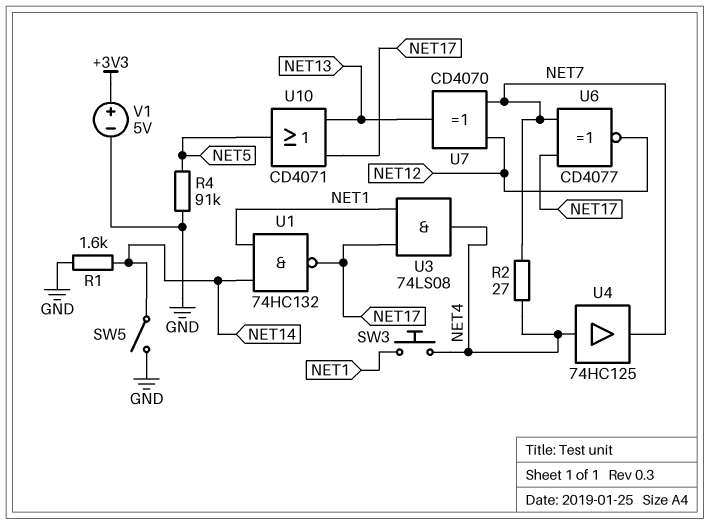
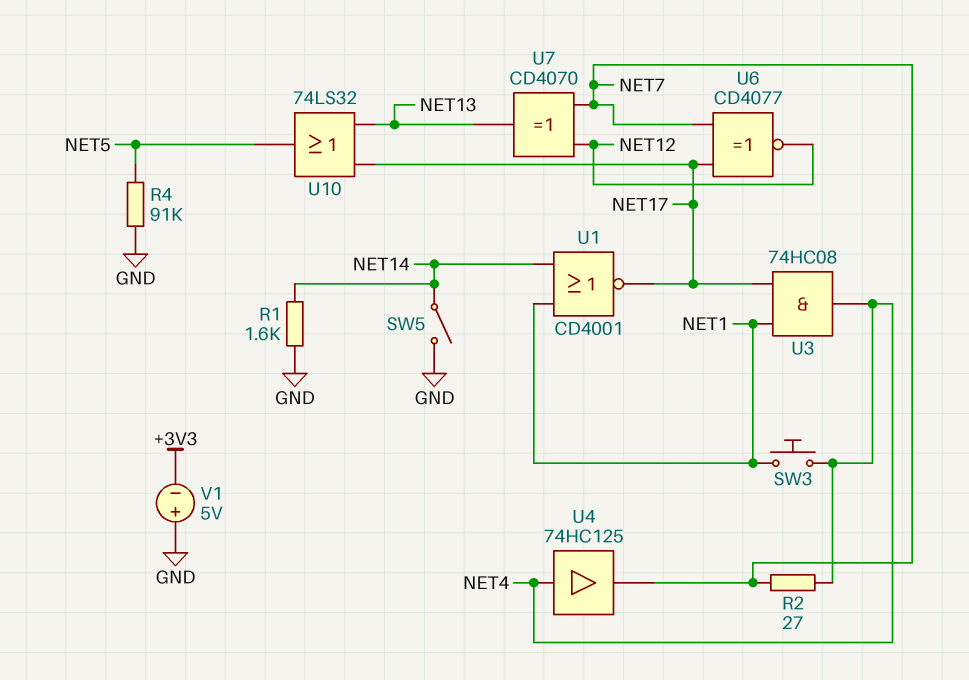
U1: NAND 74HC132 (in NET1, in NET14, out NET17) -> NOR CD4001 (in NET1, in NET14, out NET17)
U3: AND 74LS08 (in NET1, in NET17, out NET4) -> AND 74HC08 (in NET1, in NET17, out NET4)
U10: OR CD4071 (in NET13, in NET17, out NET5) -> OR 74LS32 (in NET13, in NET17, out NET5)
V1: 5V (plus +3V3, minus GND) -> 5V (plus GND, minus +3V3)

